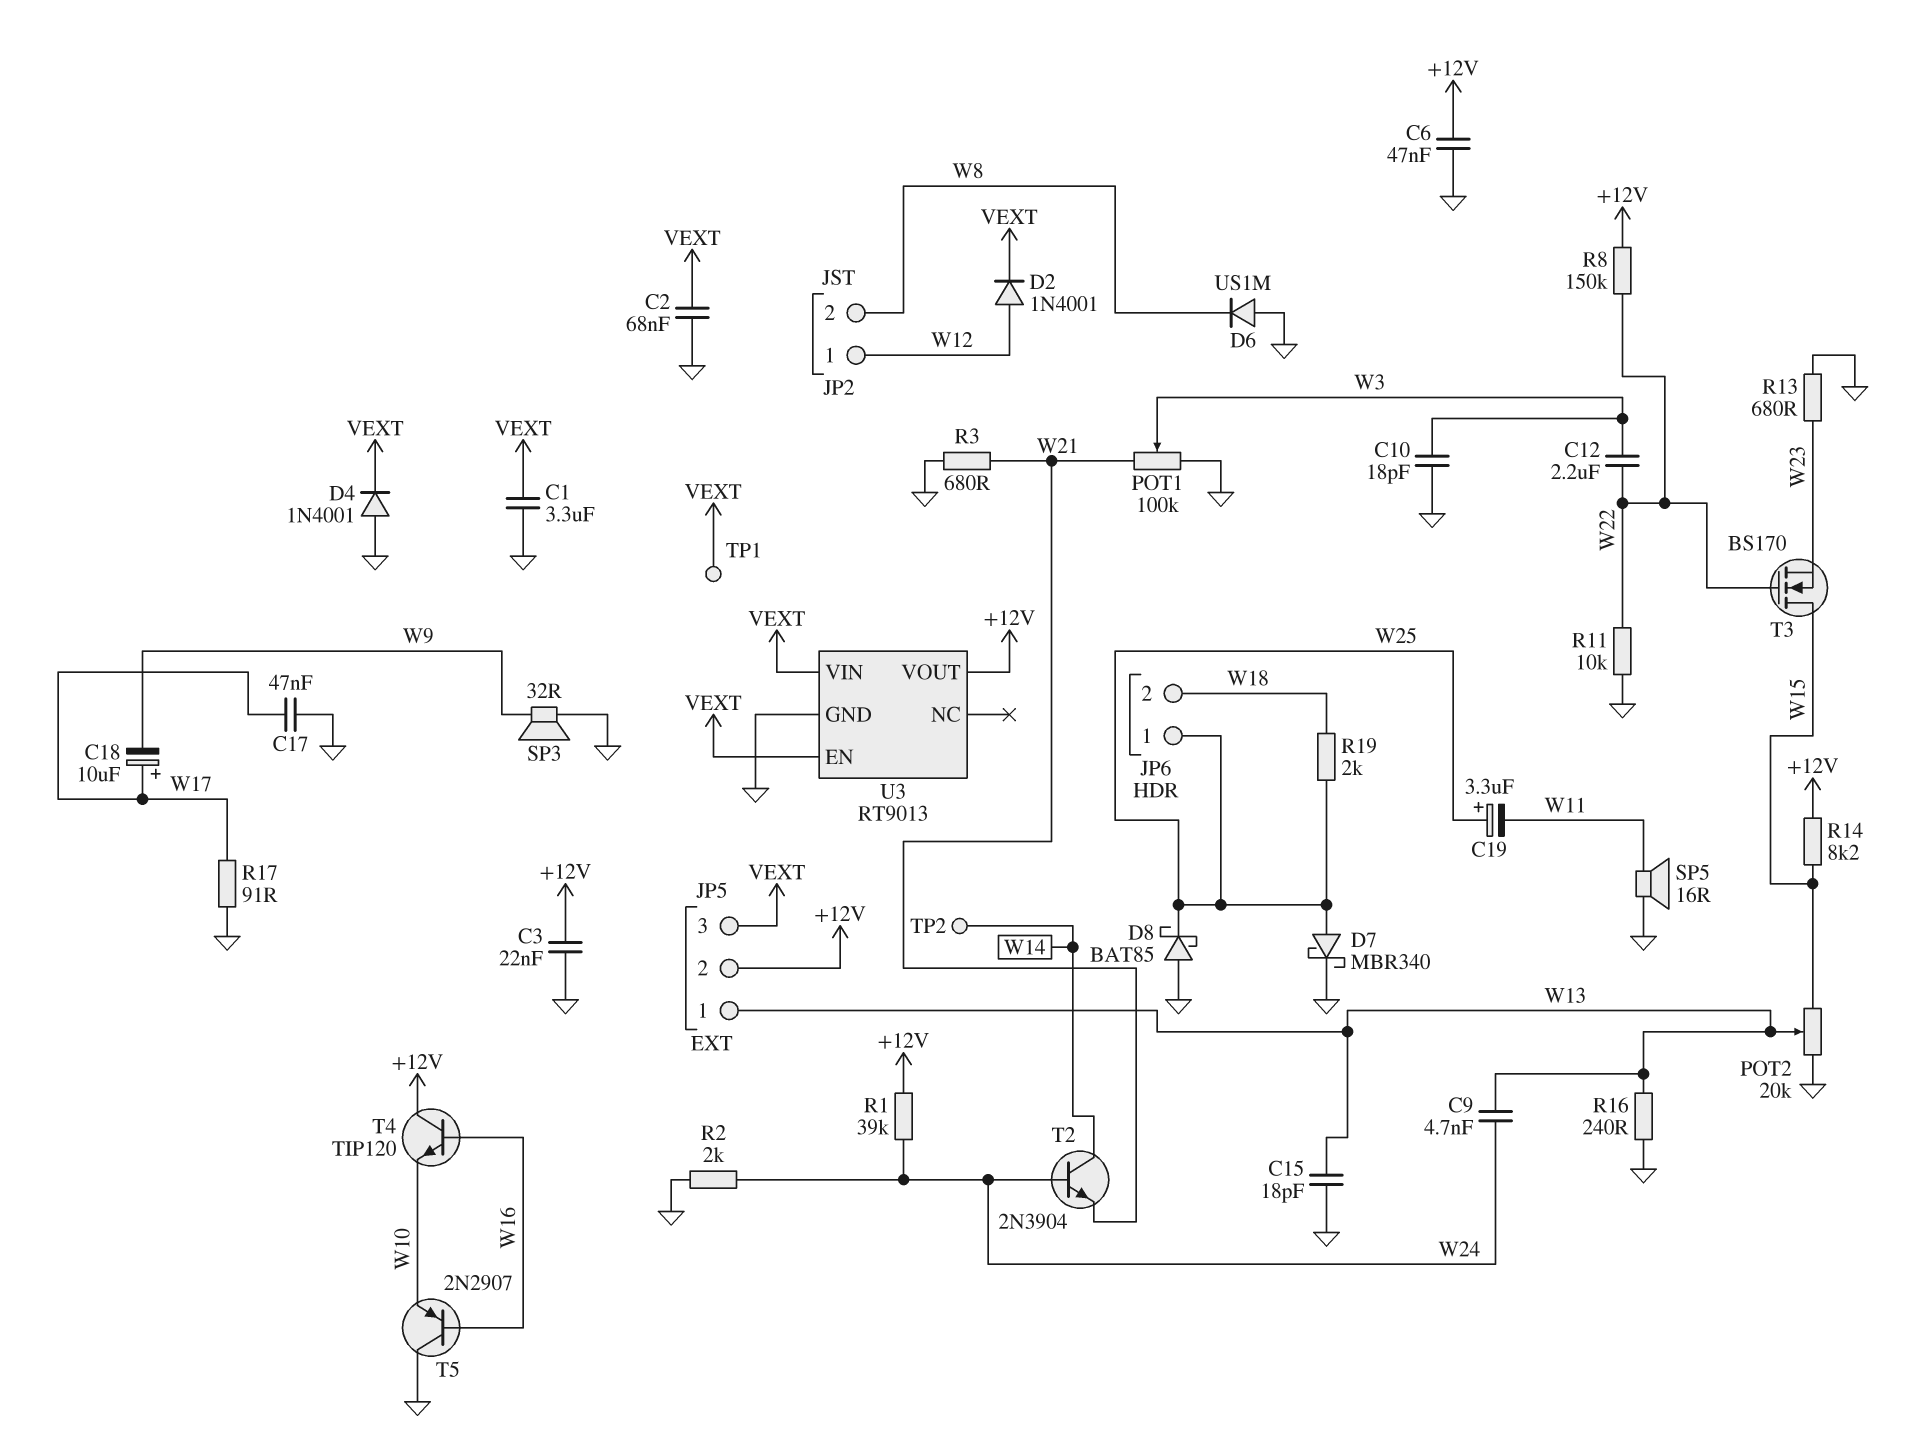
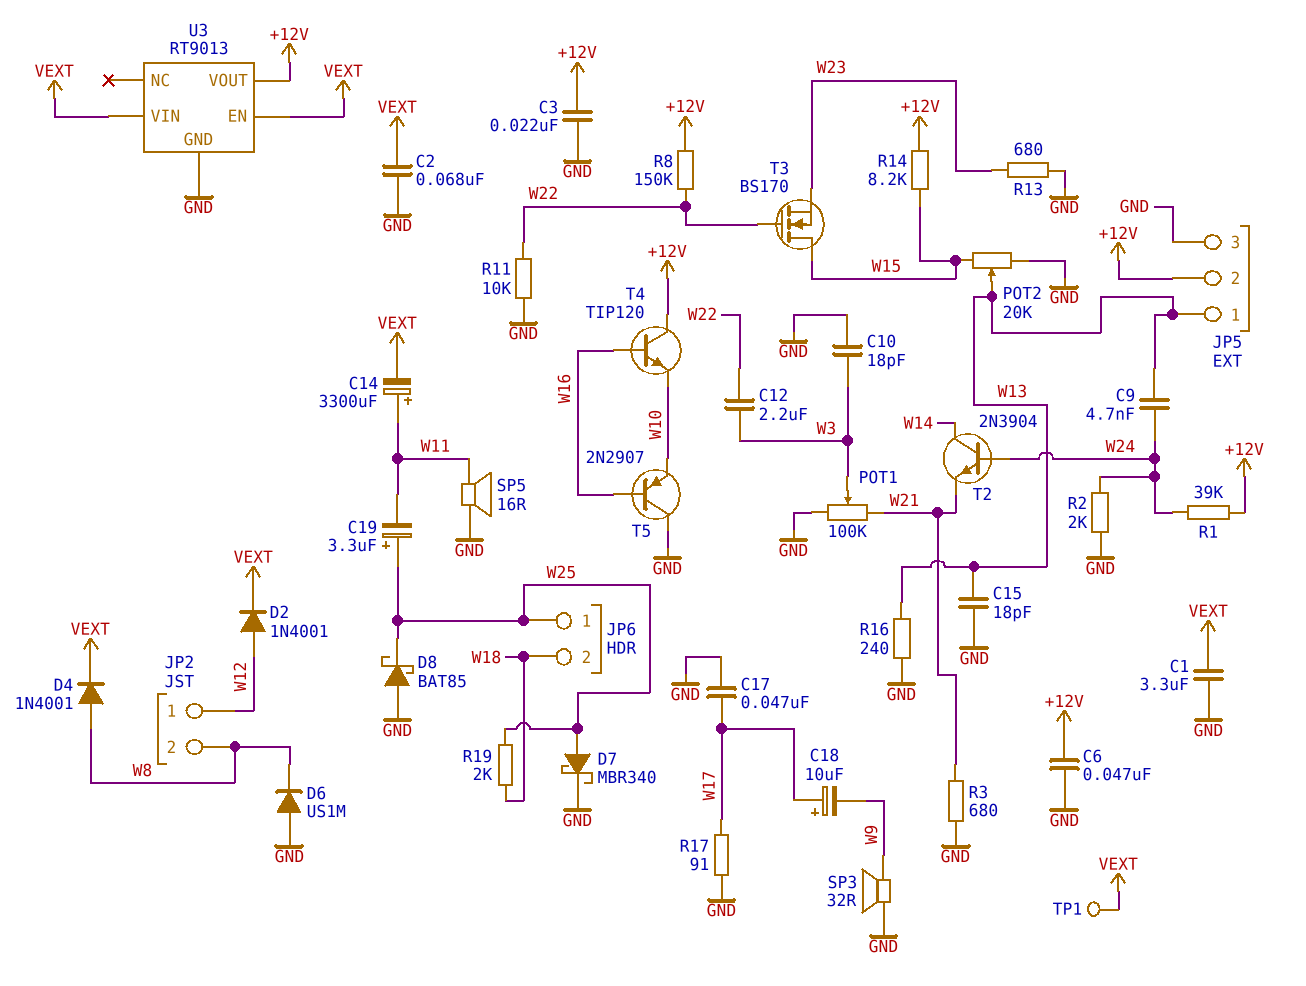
C14: none -> 3300uF (plus W11, minus VEXT)
D4: diode 1N4001 (A GND, K VEXT) -> diode 1N4001 (A W8, K VEXT)
JP5 pin 3: VEXT -> GND
TP2: test point (W14) -> none

